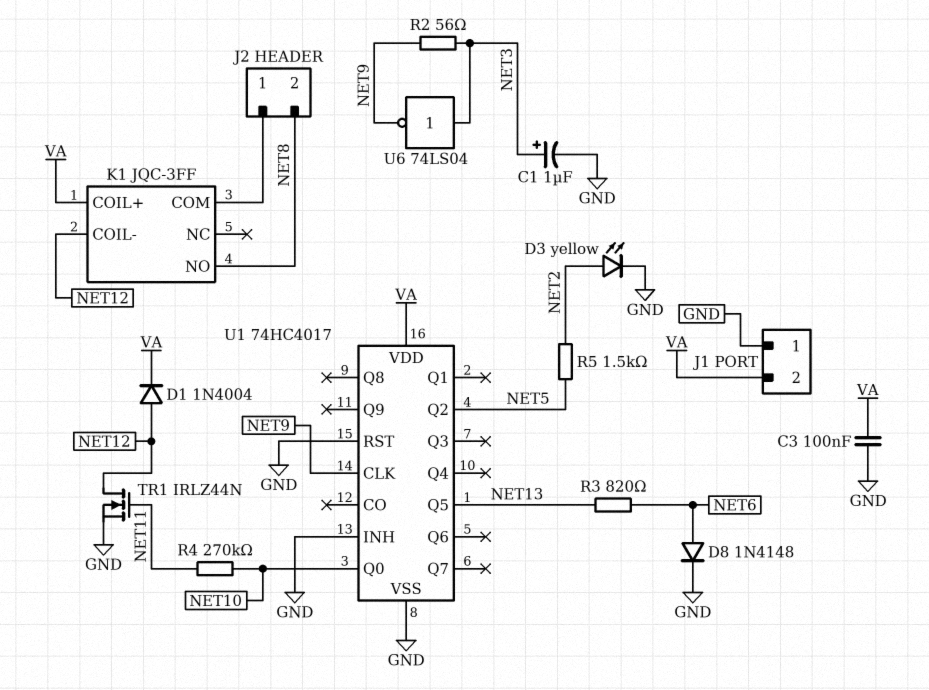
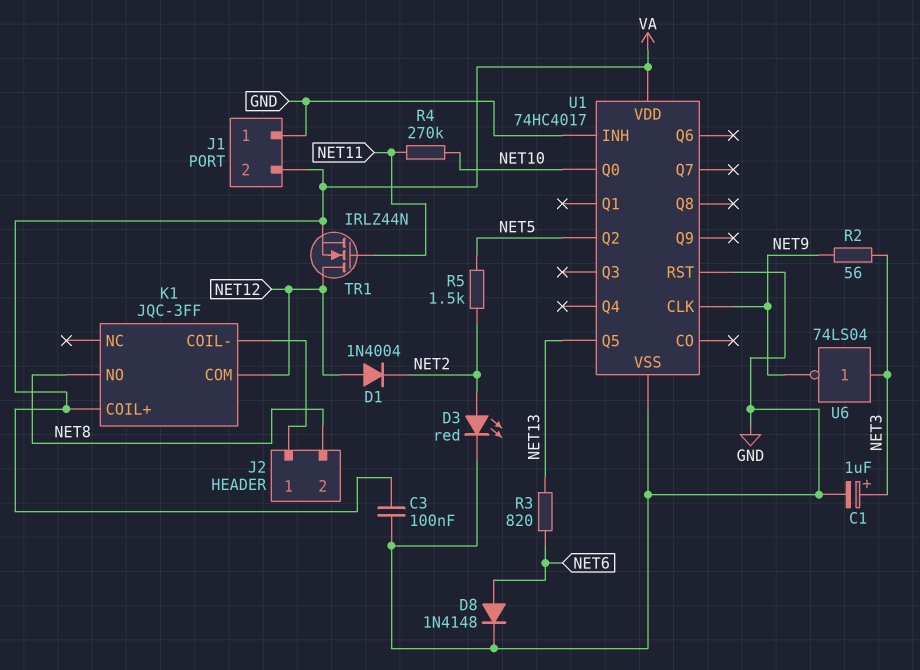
D1: diode 1N4004 (A NET12, K VA) -> diode 1N4004 (A NET12, K NET2)
D3: LED yellow (A NET2, K GND) -> LED red (A NET2, K GND)
K1 pin COIL-: NET12 -> J2/1
K1 pin COM: J2/1 -> NET12
TR1: NMOS IRLZ44N (G NET11, D NET12, S GND) -> NMOS IRLZ44N (G NET11, D NET12, S VA)

